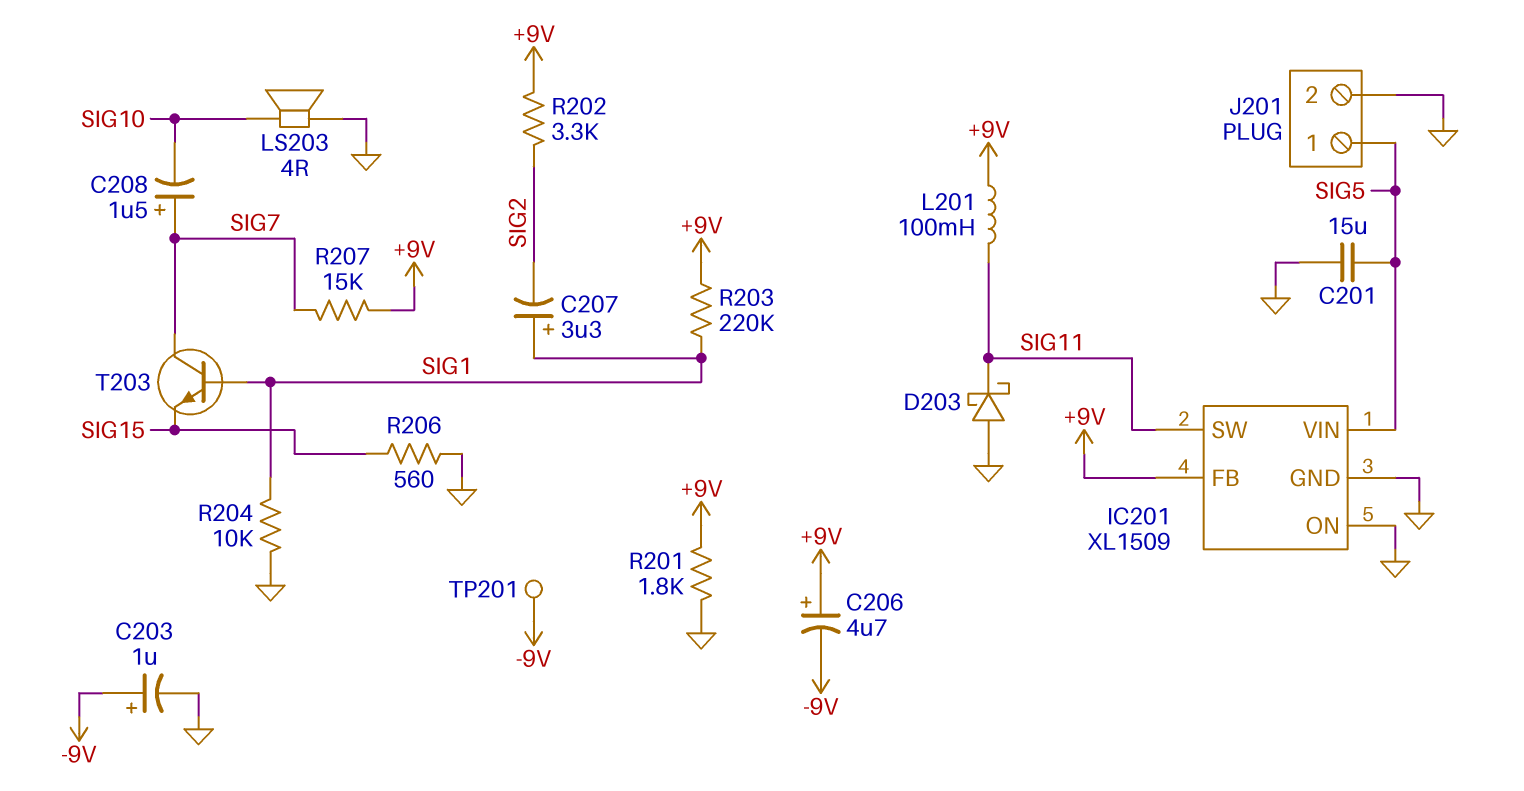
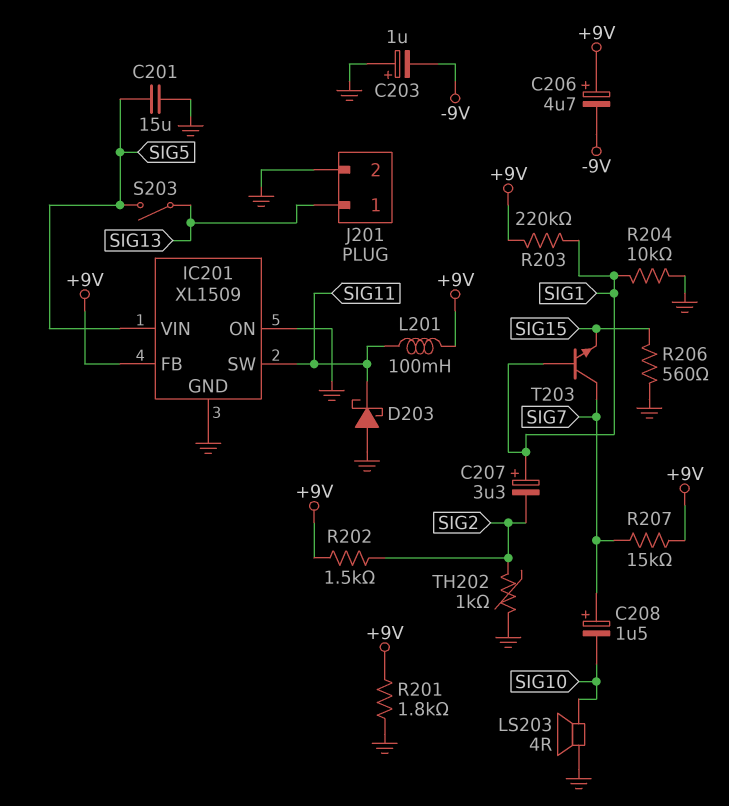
C203: 1uF (plus -9V, minus GND) -> 1uF (plus GND, minus -9V)
J201 pin 1: SIG5 -> SIG13
R202: 3.3k (+9V, SIG2) -> 1.5k (+9V, SIG2)
S203: none -> switch (SIG5, SIG13)
TH202: none -> 1k (GND, SIG2)
TP201: test point (-9V) -> none

